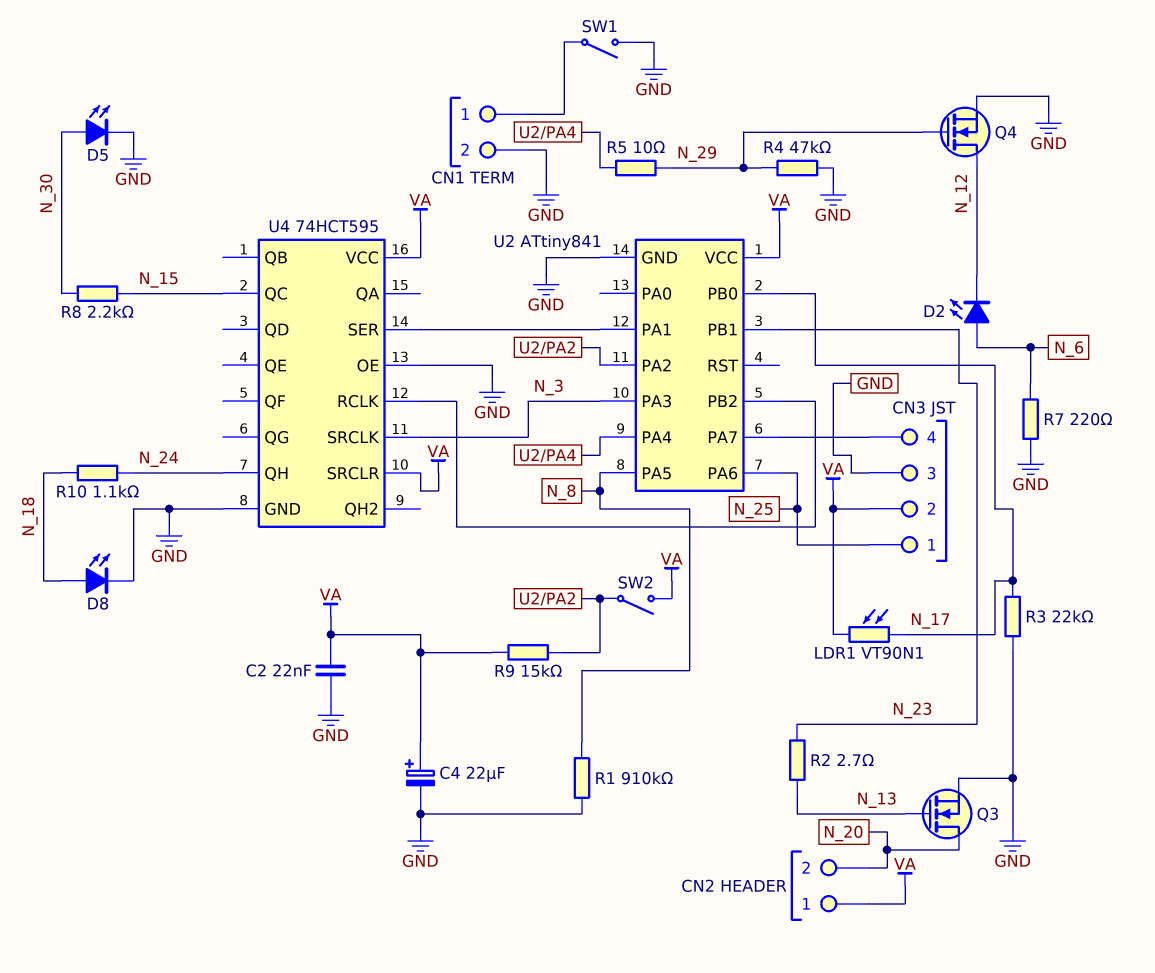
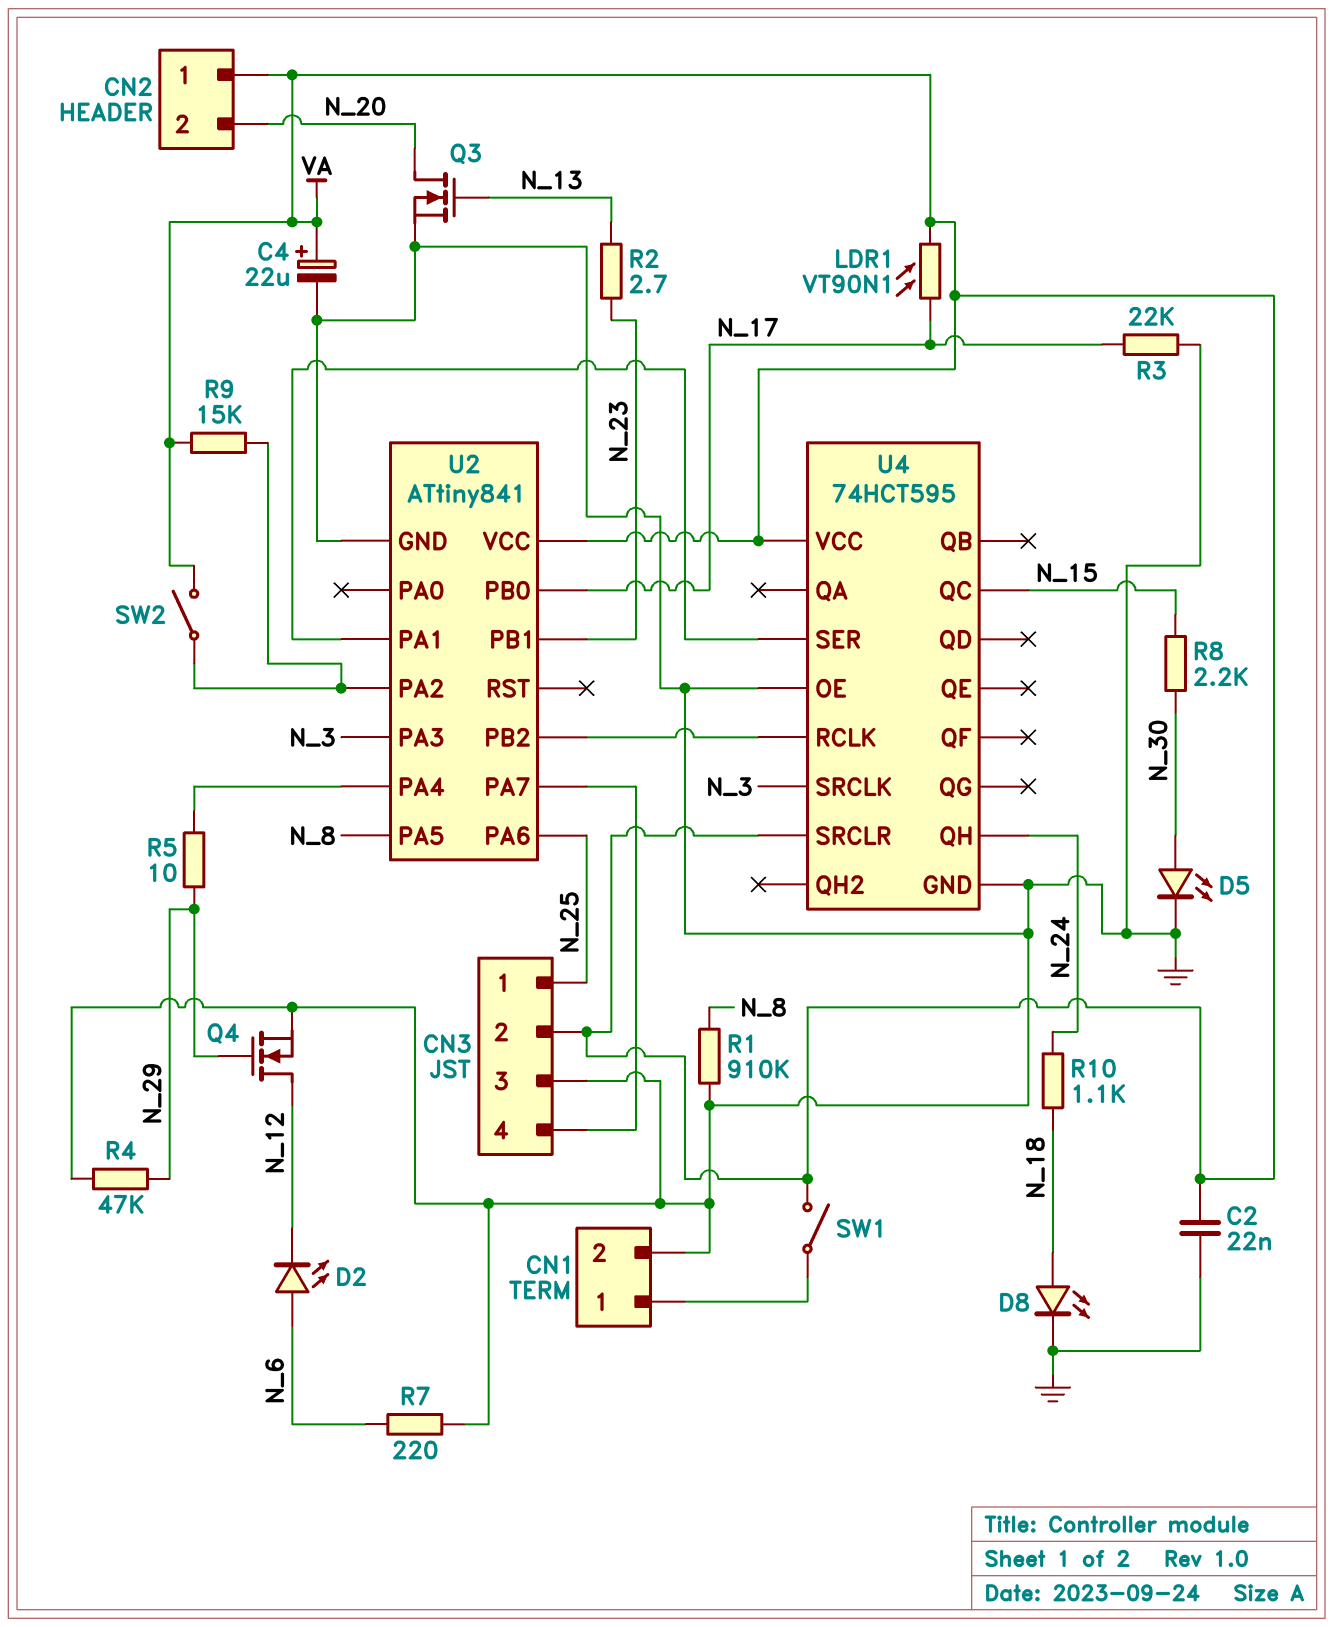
SW1: switch (CN1/1, GND) -> switch (CN1/1, VA)

